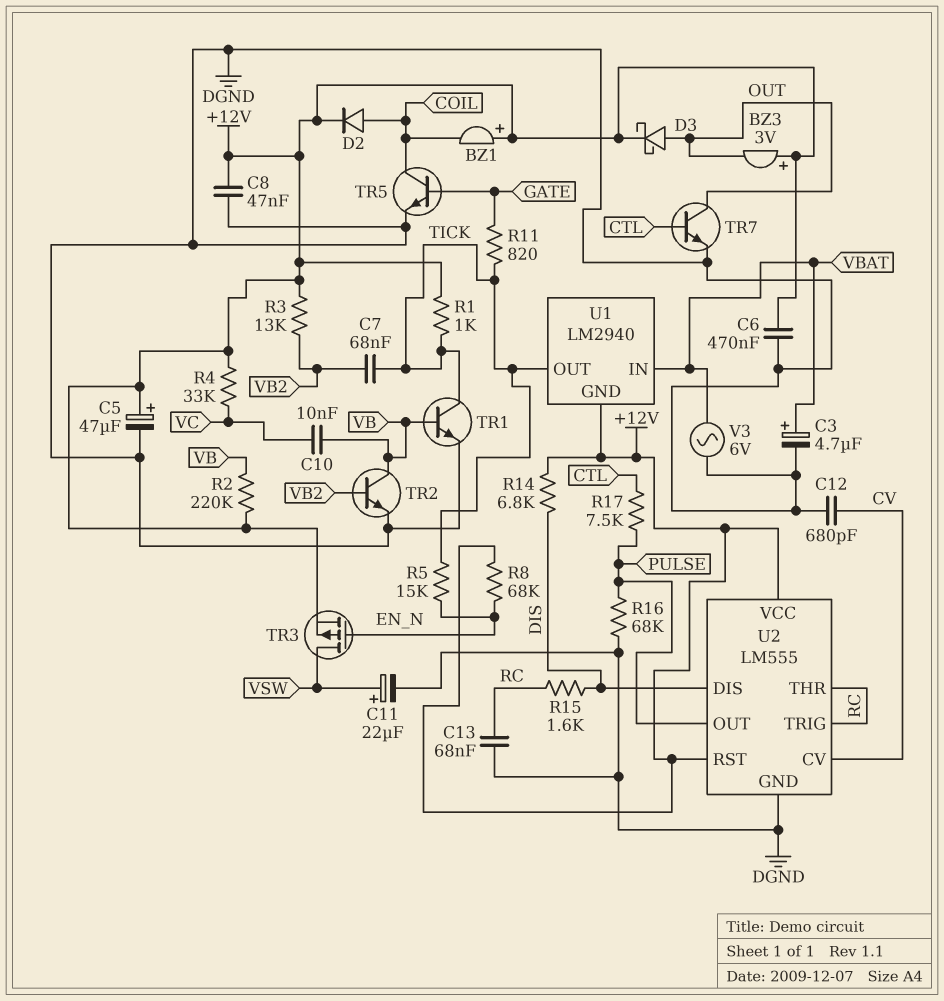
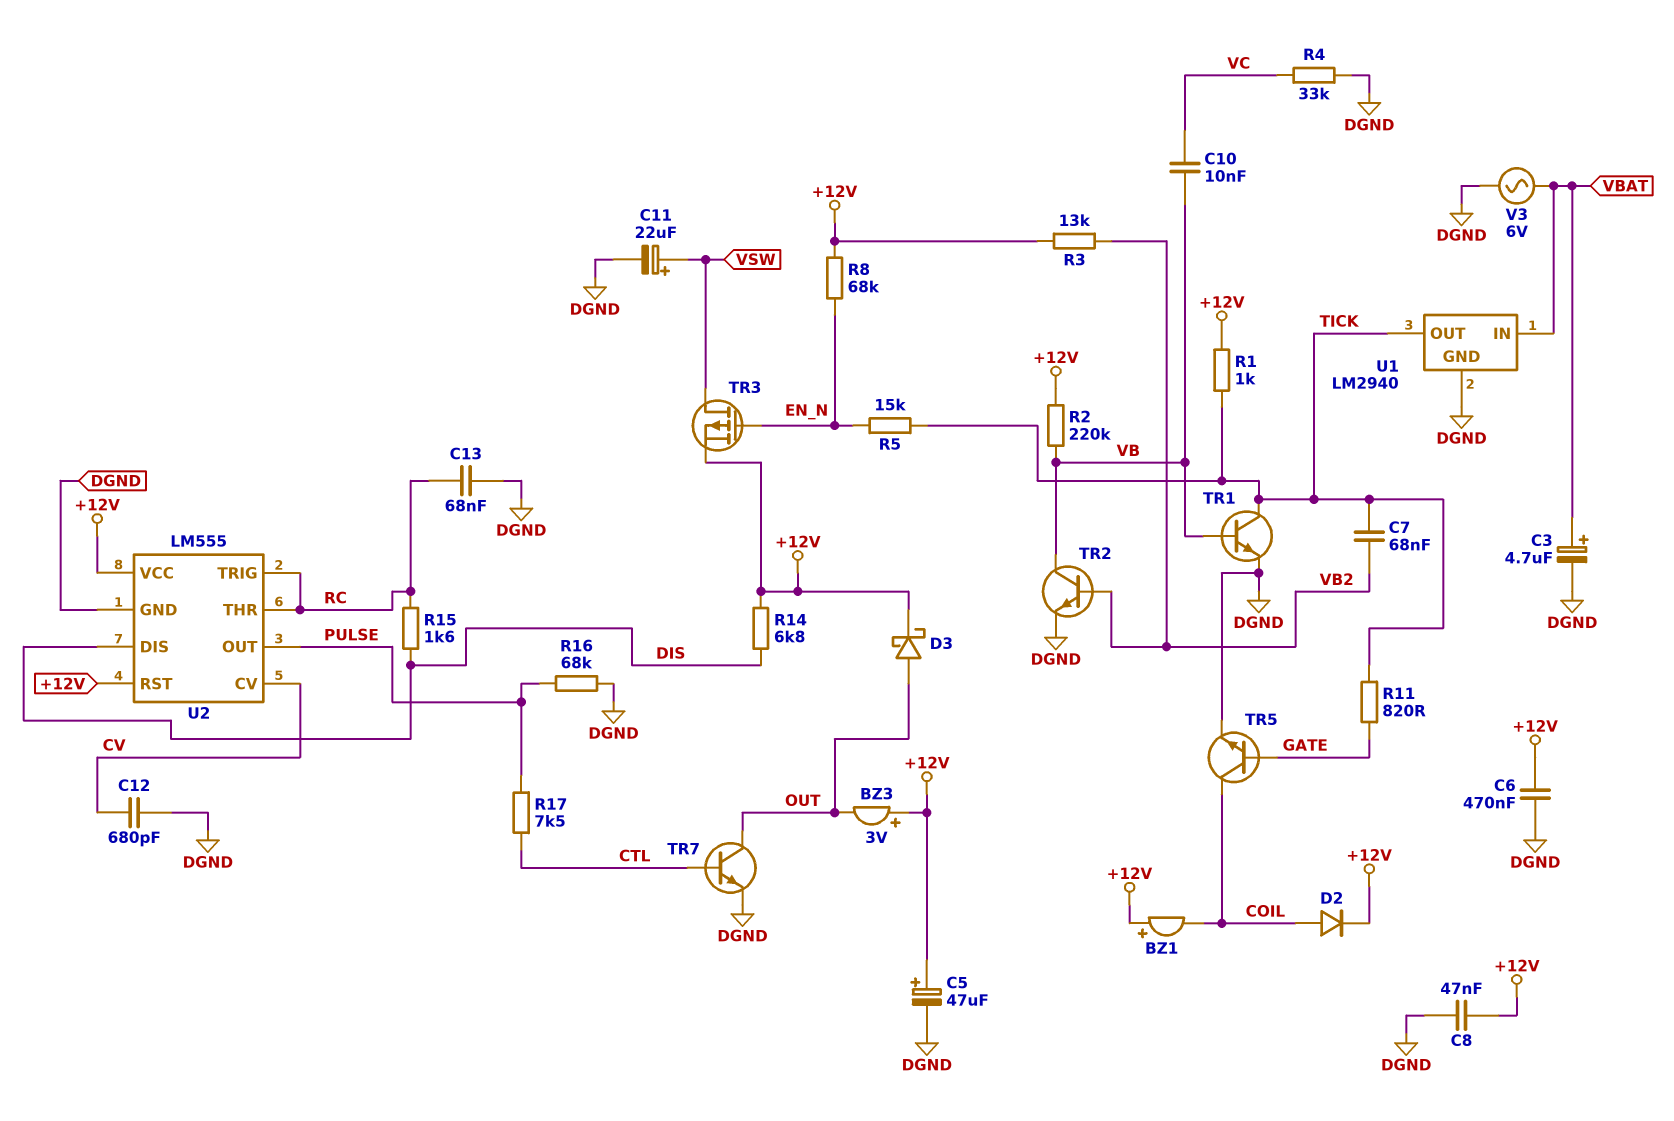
R4: 33k (+12V, VC) -> 33k (DGND, VC)
U1 pin GND: +12V -> DGND

